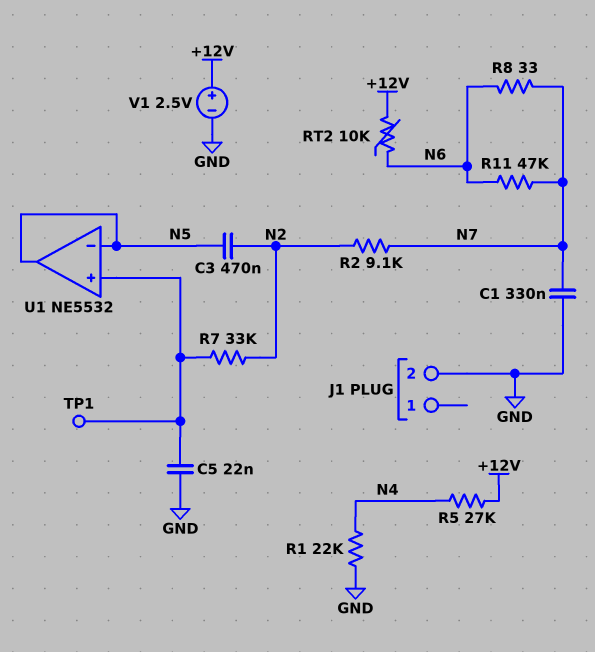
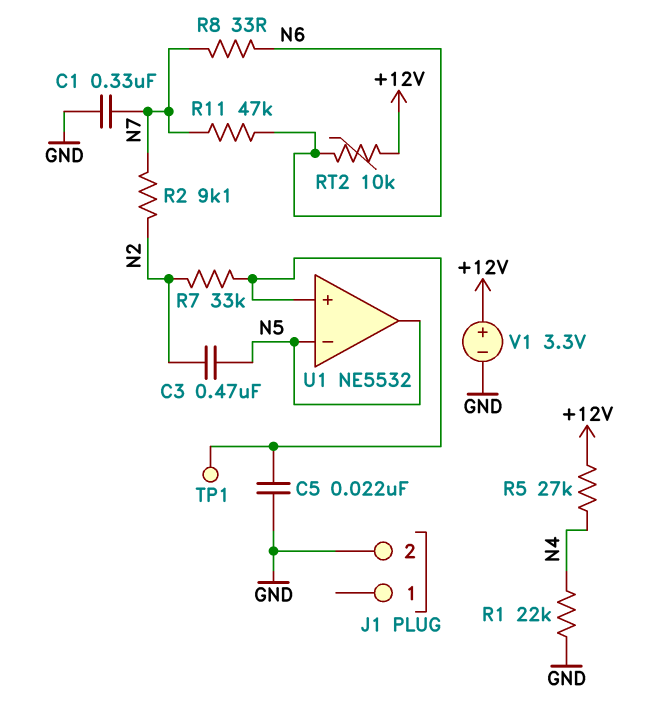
V1: 2.5V (plus +12V, minus GND) -> 3.3V (plus +12V, minus GND)

